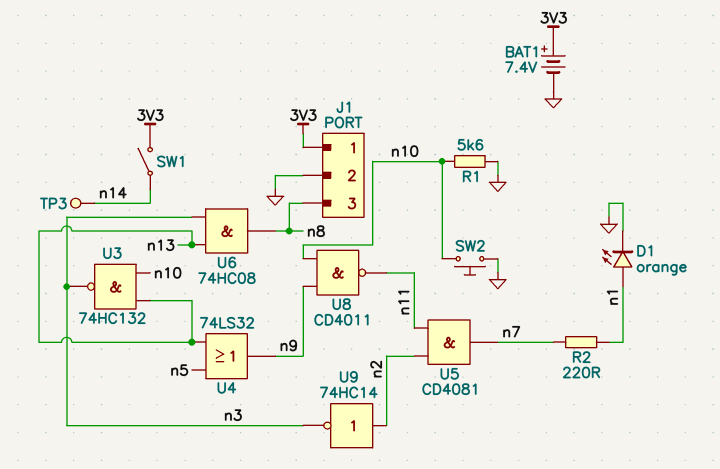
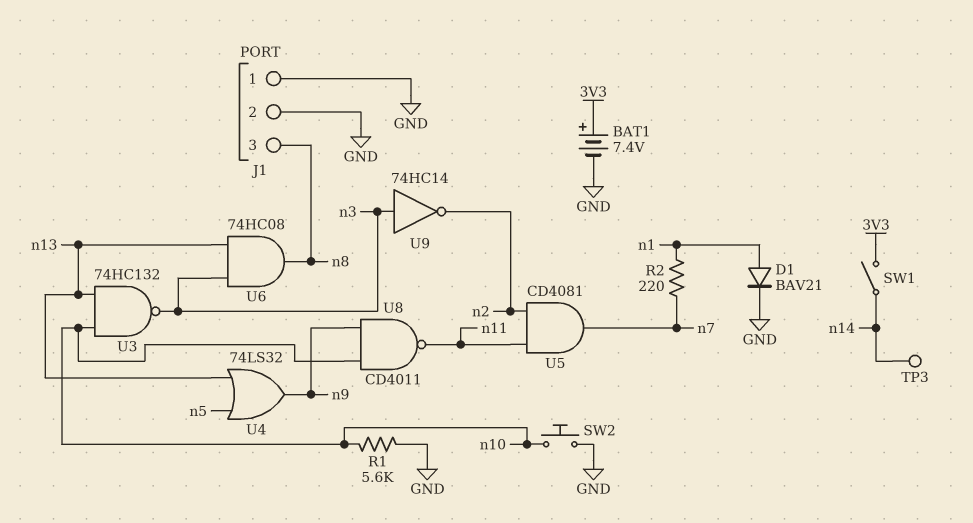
D1: LED orange (A n1, K GND) -> diode BAV21 (A n1, K GND)
J1 pin 1: 3V3 -> GND
U9: NOT 74HC14 (in n2, out n3) -> NOT 74HC14 (in n3, out n2)

